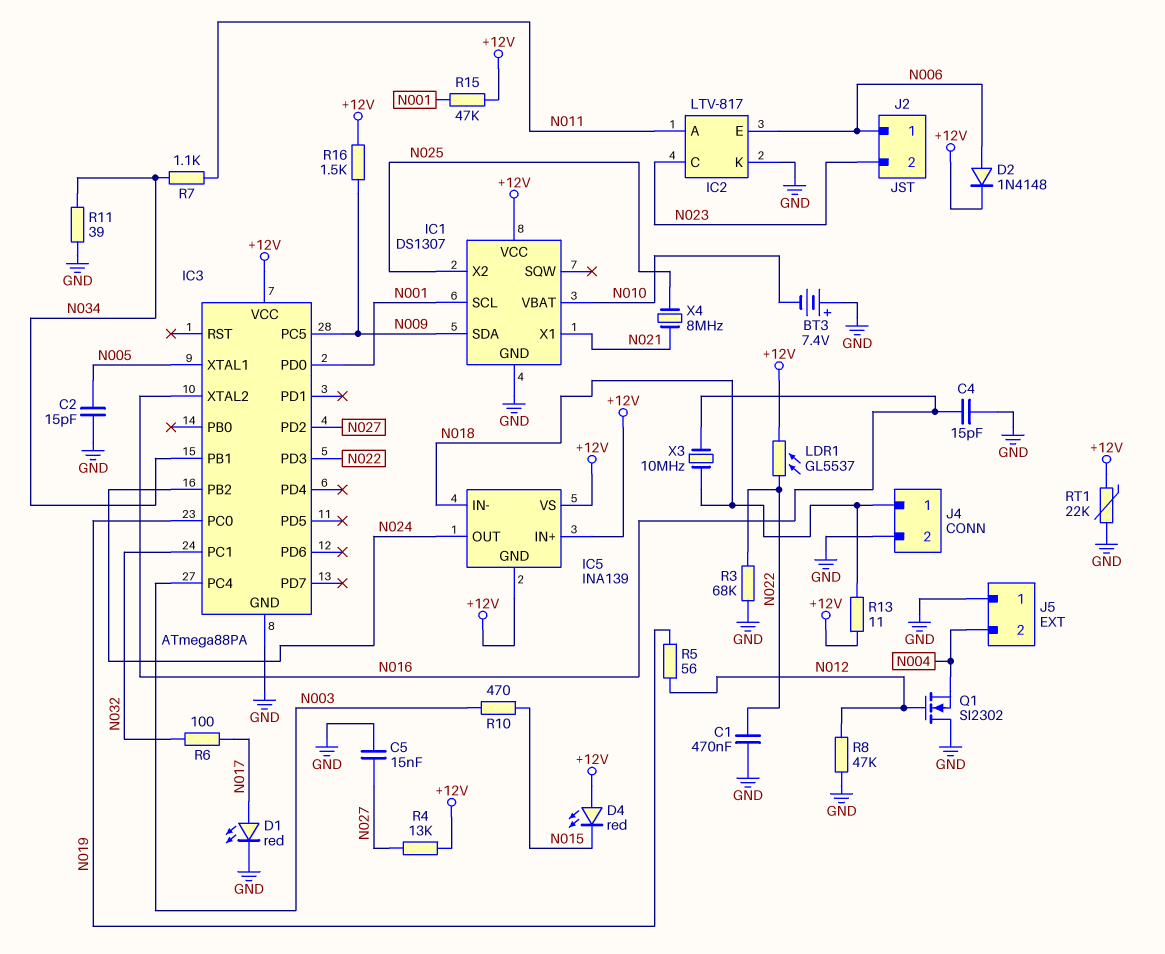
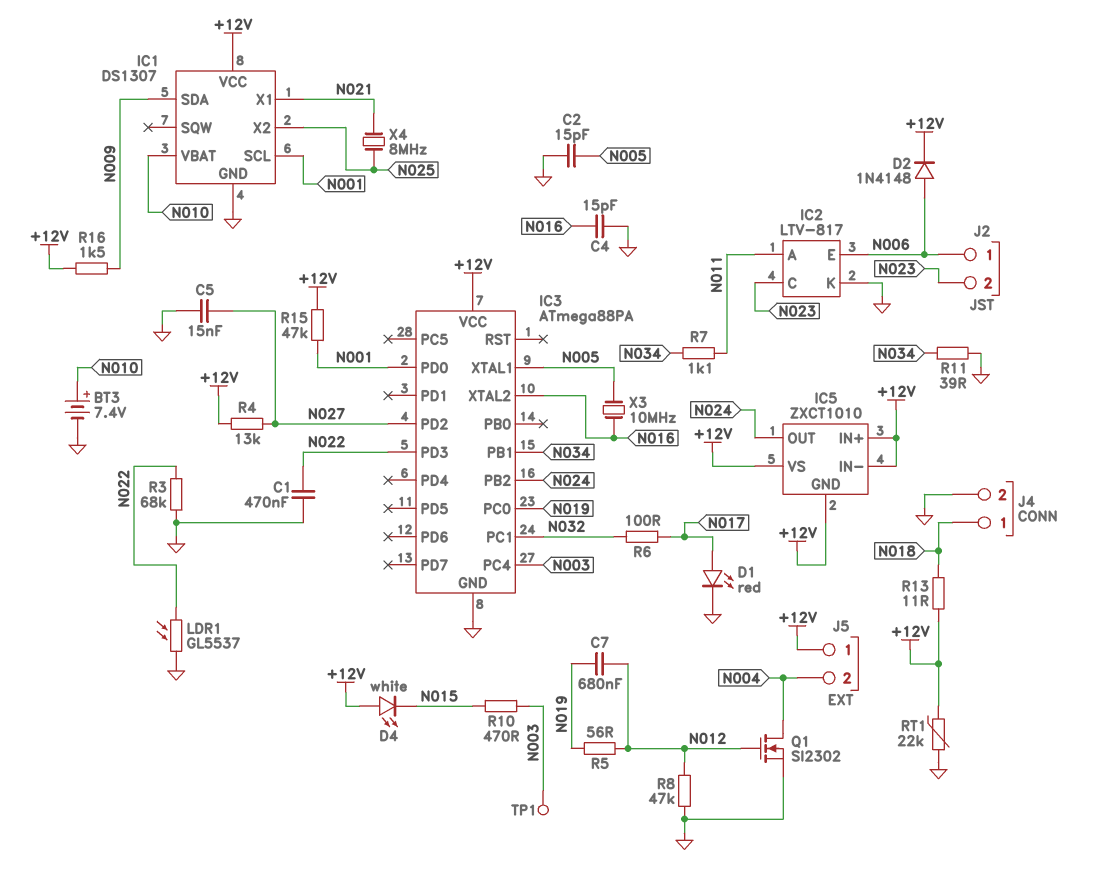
BT3: 7.4V (plus GND, minus N010) -> 7.4V (plus N010, minus GND)
C7: none -> 680nF (N012, N019)
D4: LED red (A +12V, K N015) -> LED white (A +12V, K N015)
IC3 pin PC5: N009 -> none
IC5: INA139 -> ZXCT1010
IC5 pin IN-: N018 -> +12V
J5 pin 1: GND -> +12V
LDR1: GL5537 (+12V, N022) -> GL5537 (GND, N022)
Q1: NMOS SI2302 (G N012, D GND, S N004) -> NMOS SI2302 (G N012, D N004, S GND)
TP1: none -> test point (N003)
X3: 10MHz (N016, N018) -> 10MHz (N005, N016)

